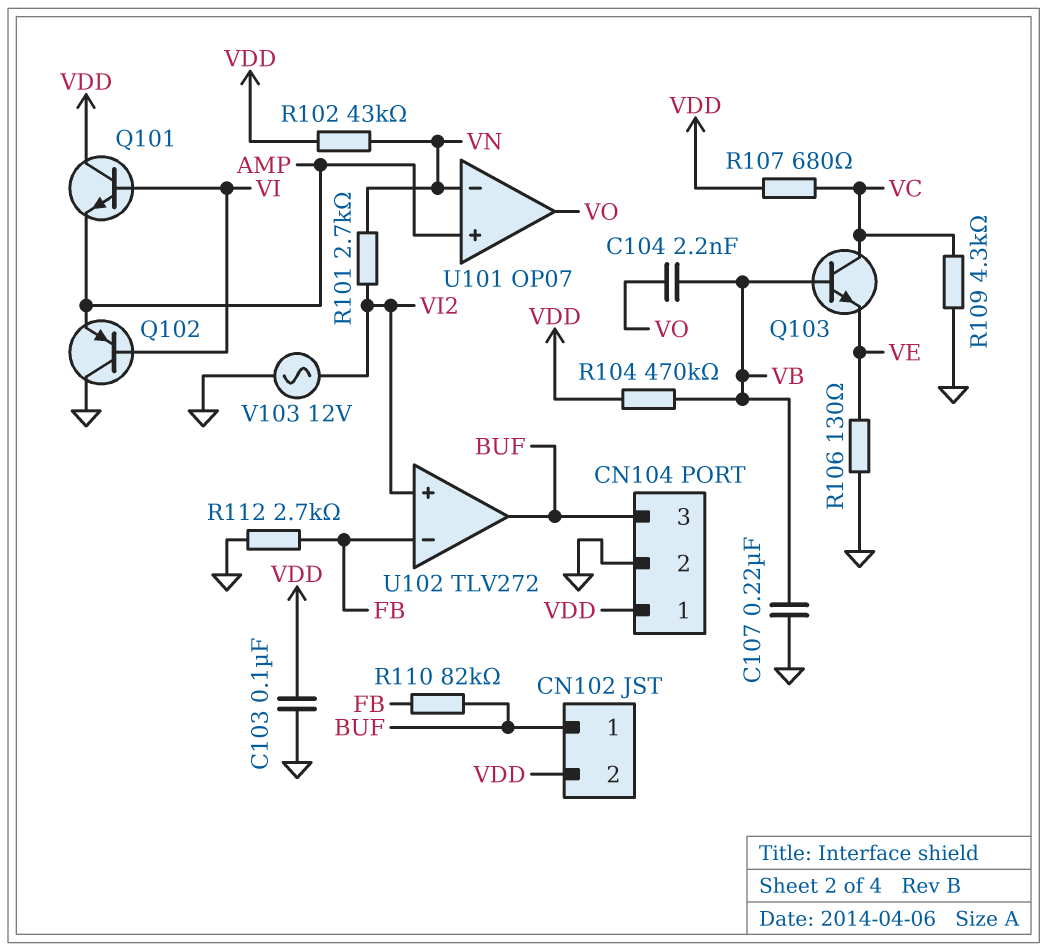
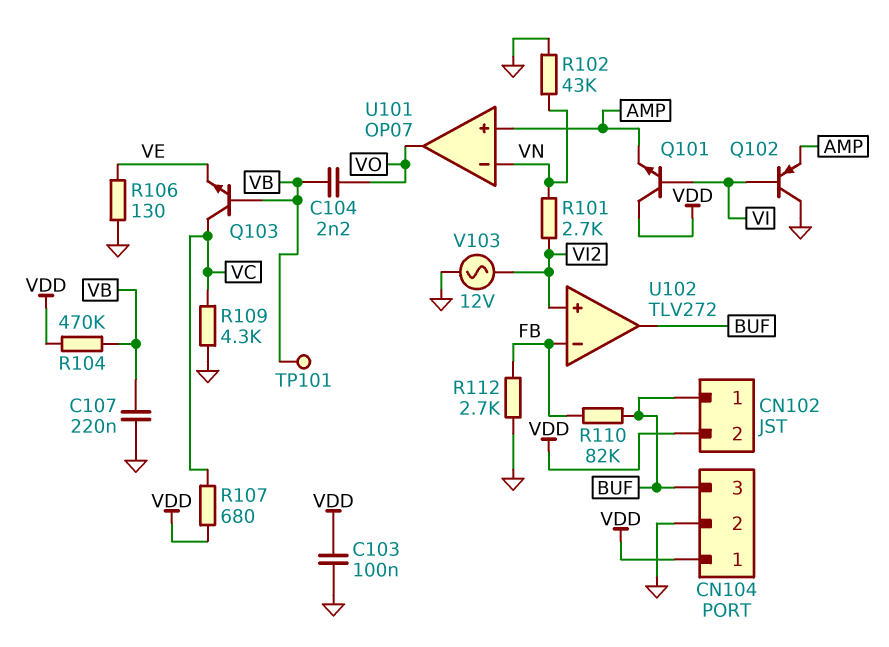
R102: 43k (VDD, VN) -> 43k (GND, VN)
TP101: none -> test point (VB)

